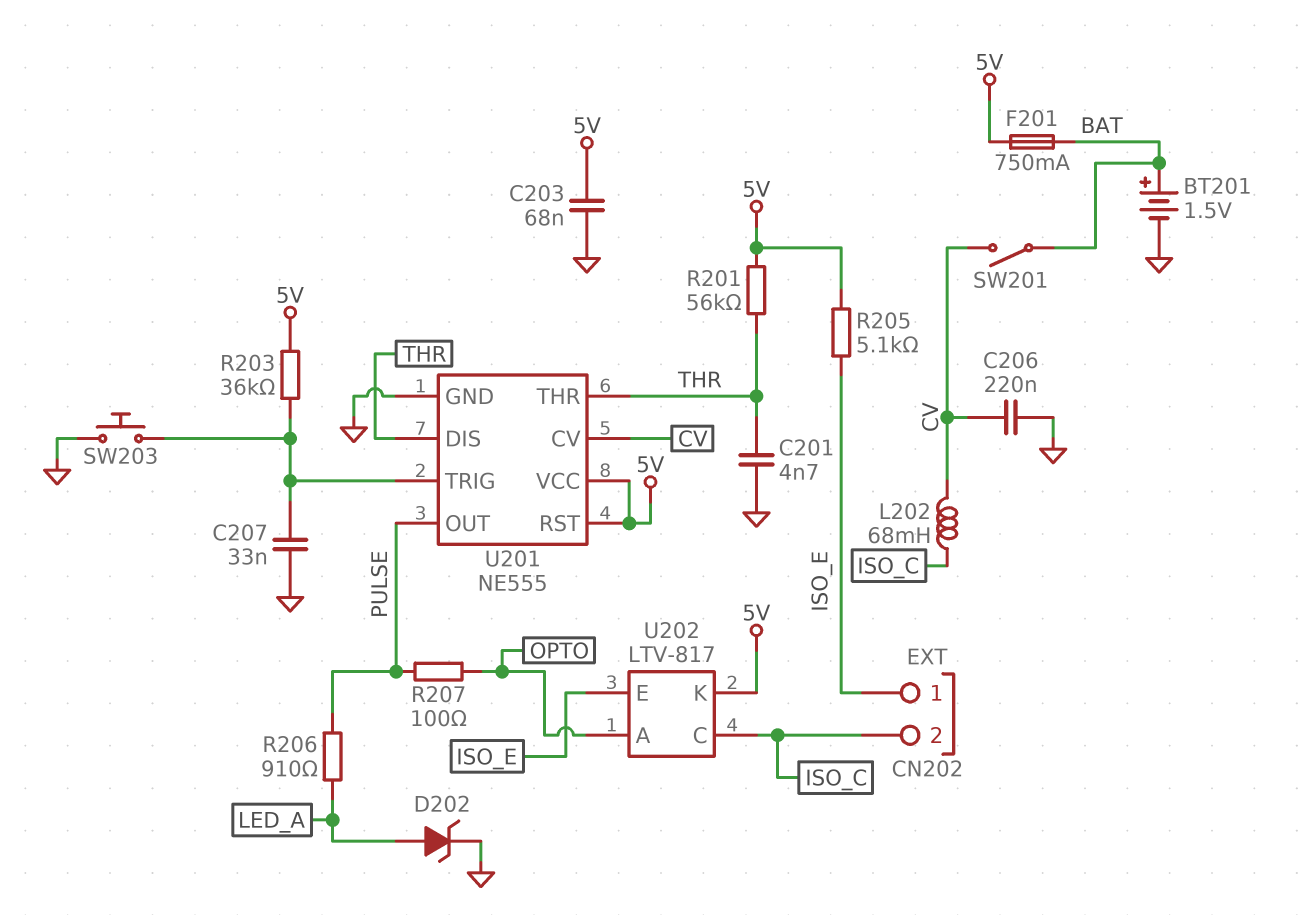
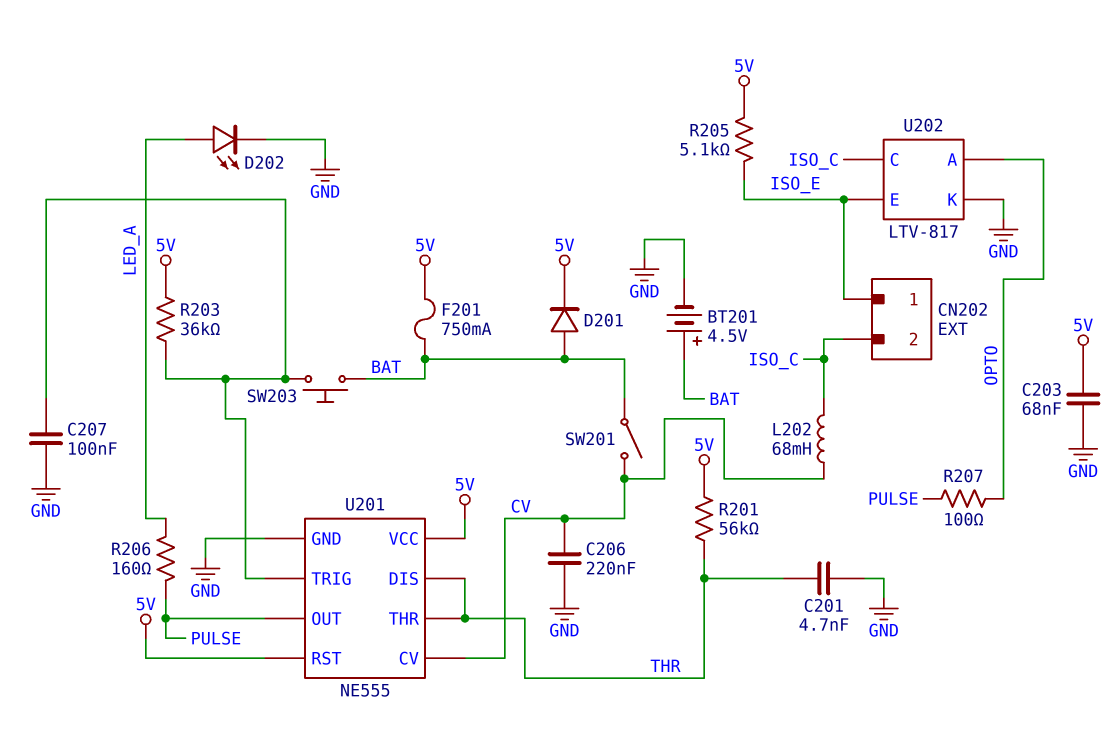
BT201: 1.5V (plus BAT, minus GND) -> 4.5V (plus BAT, minus GND)
C207: 33nF (GND, U201/TRIG) -> 100nF (GND, U201/TRIG)
D201: none -> diode (A BAT, K 5V)
D202: zener (A LED_A, K GND) -> LED (A LED_A, K GND)
R206: 910 (LED_A, PULSE) -> 160 (LED_A, PULSE)
SW203: button (GND, U201/TRIG) -> button (BAT, U201/TRIG)
U202 pin K: 5V -> GND

